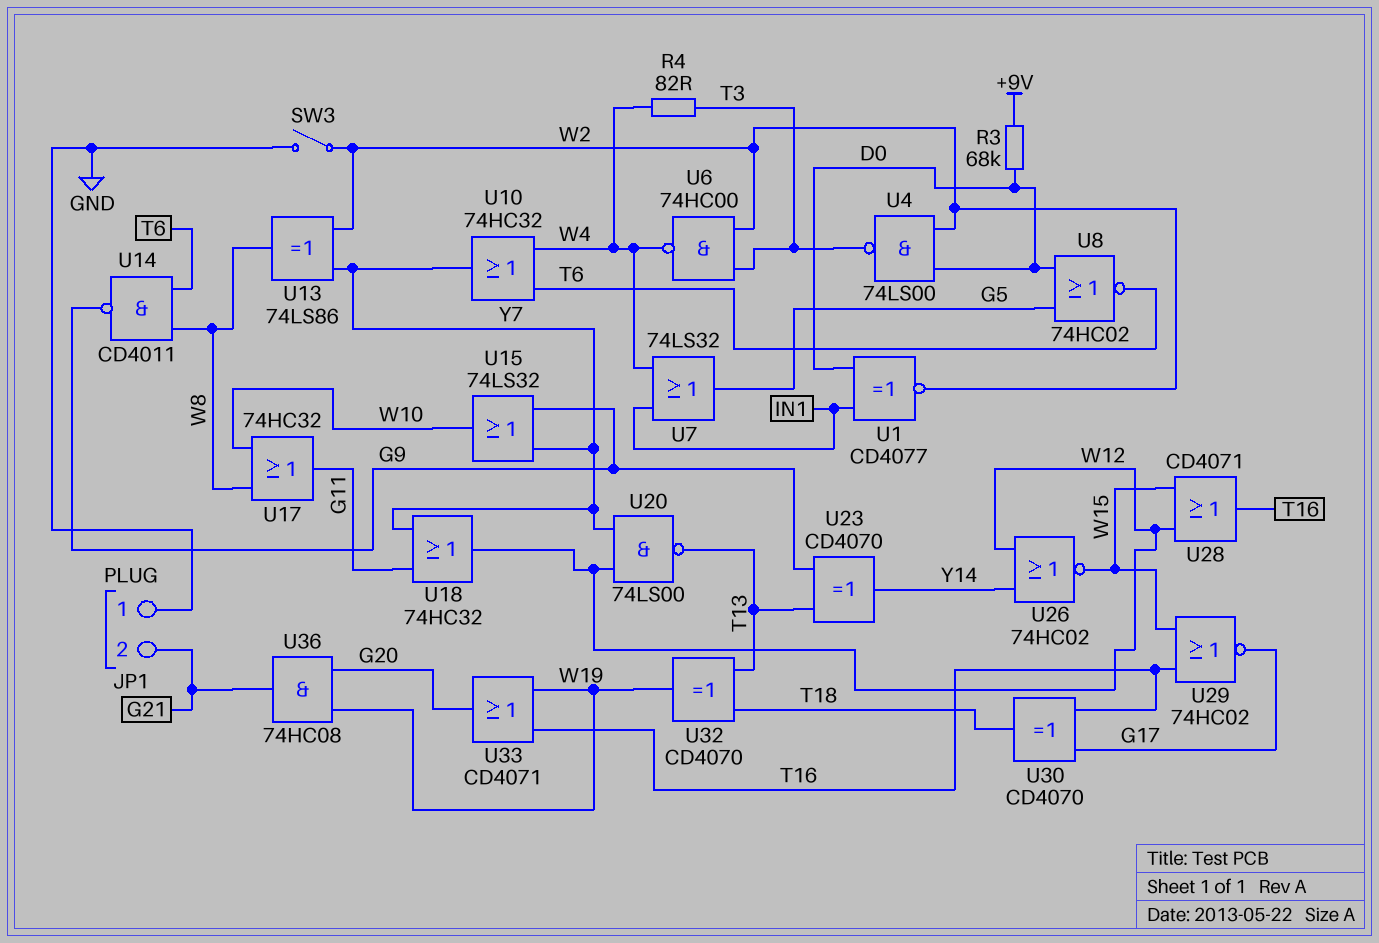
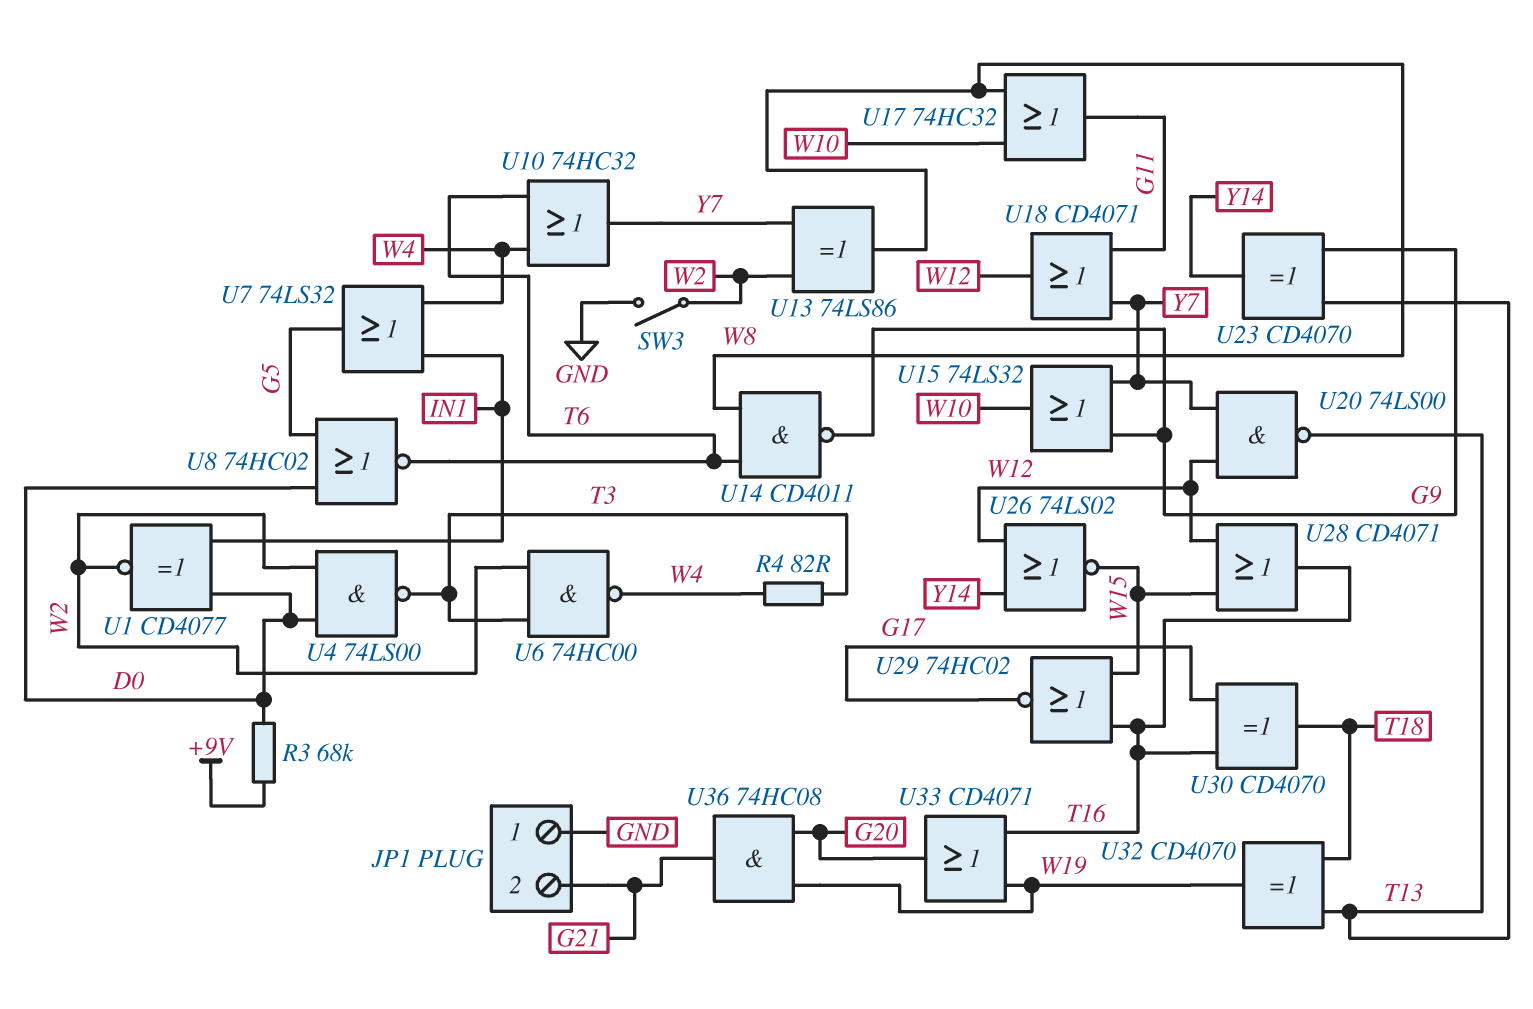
U18: OR 74HC32 (in G11, in Y7, out W12) -> OR CD4071 (in G11, in Y7, out W12)
U26: NOR 74HC02 (in W12, in Y14, out W15) -> NOR 74LS02 (in W12, in Y14, out W15)

